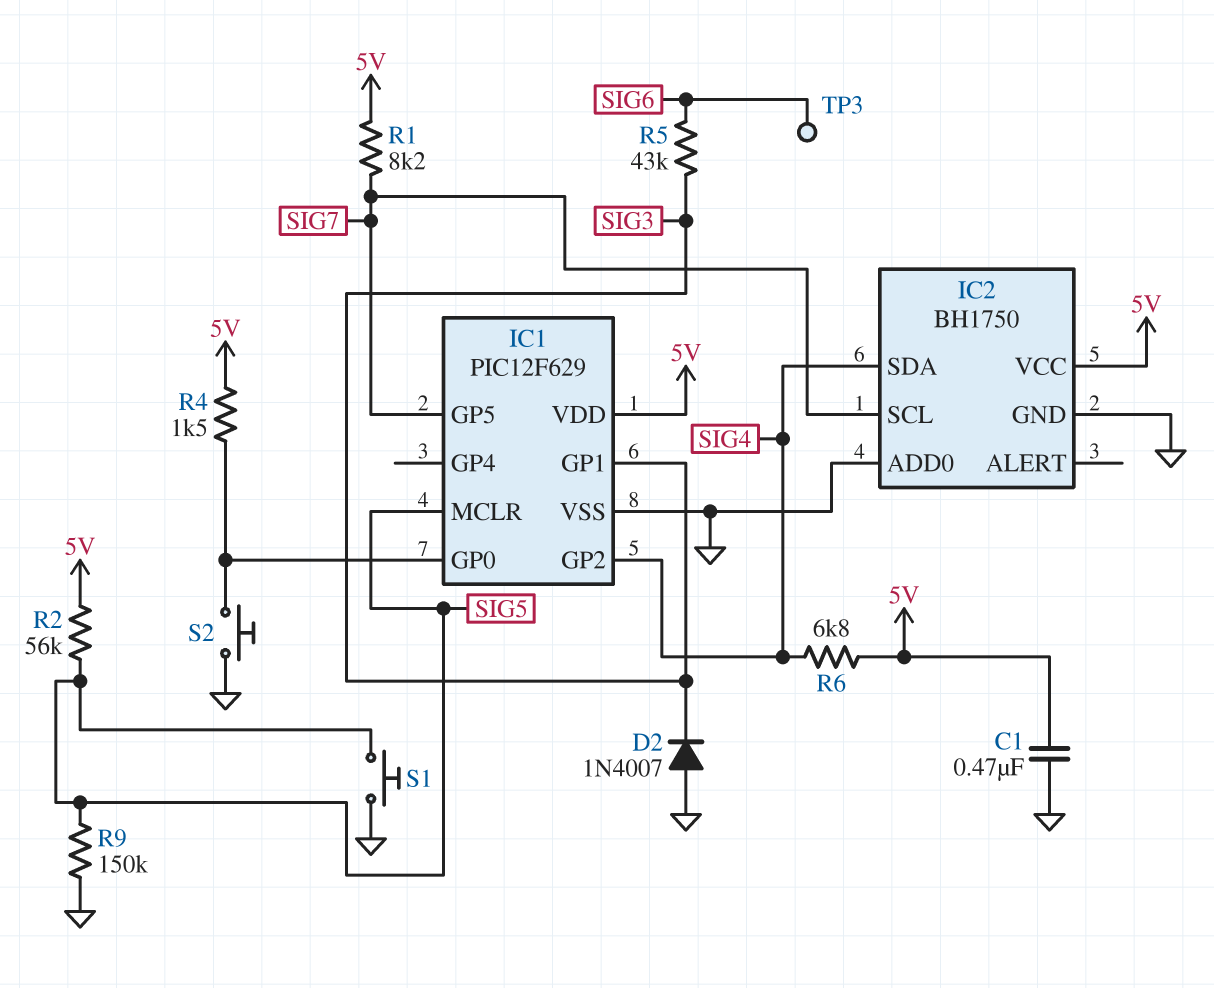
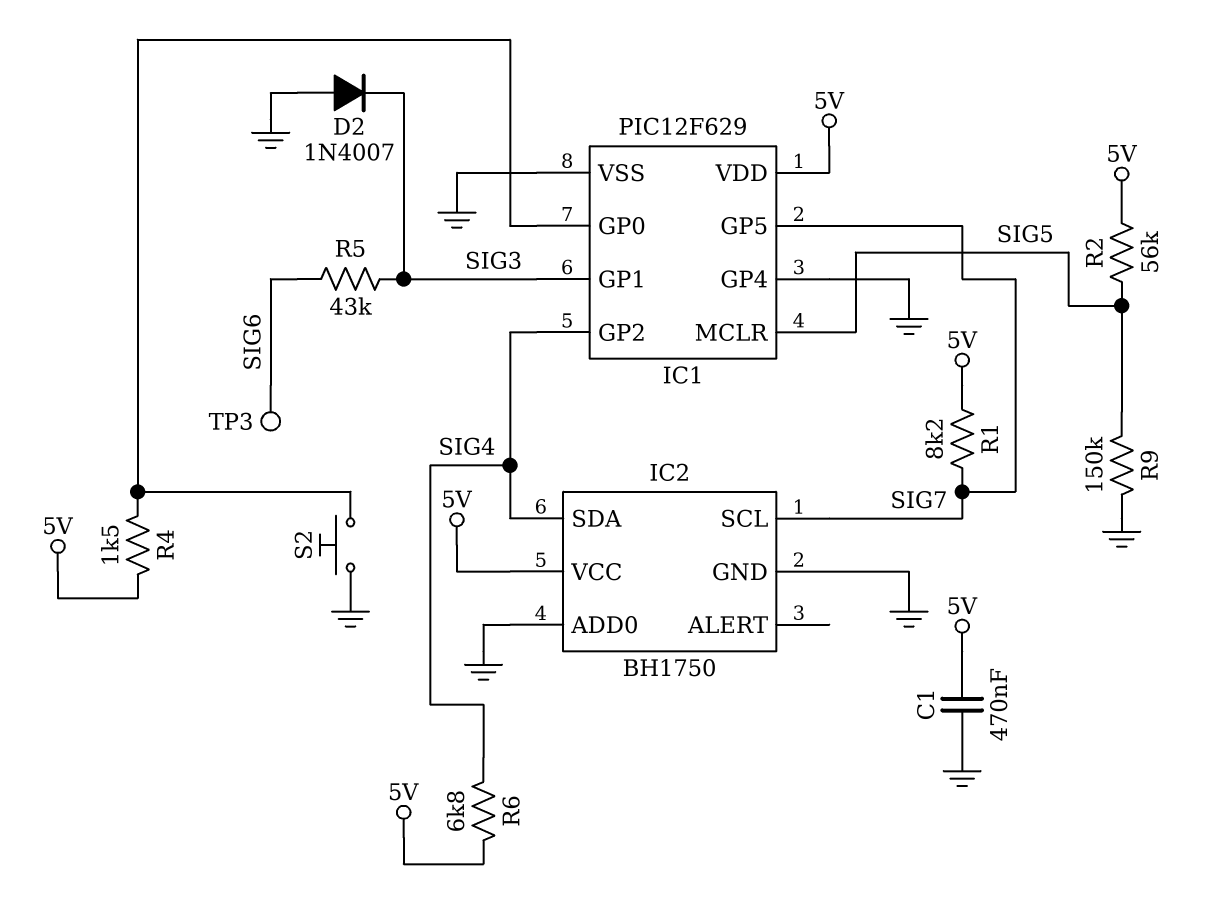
IC1 pin GP4: none -> GND
S1: button (GND, SIG5) -> none

